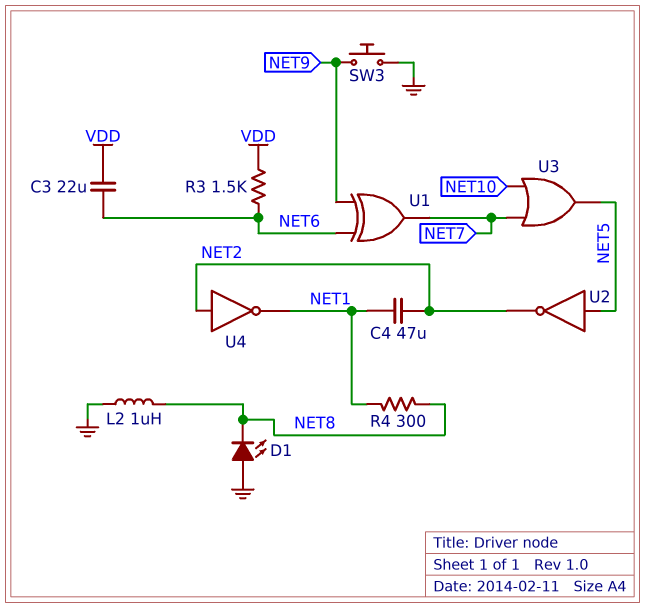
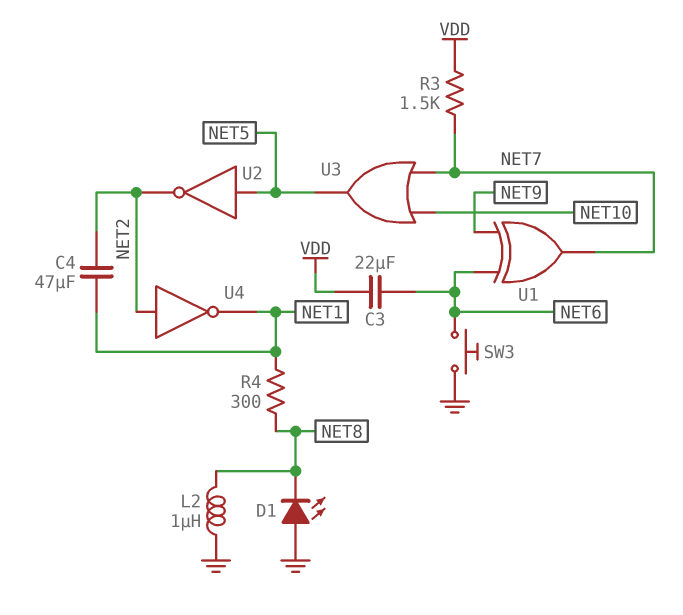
R3: 1.5k (NET6, VDD) -> 1.5k (NET7, VDD)
SW3: button (GND, NET9) -> button (GND, NET6)

